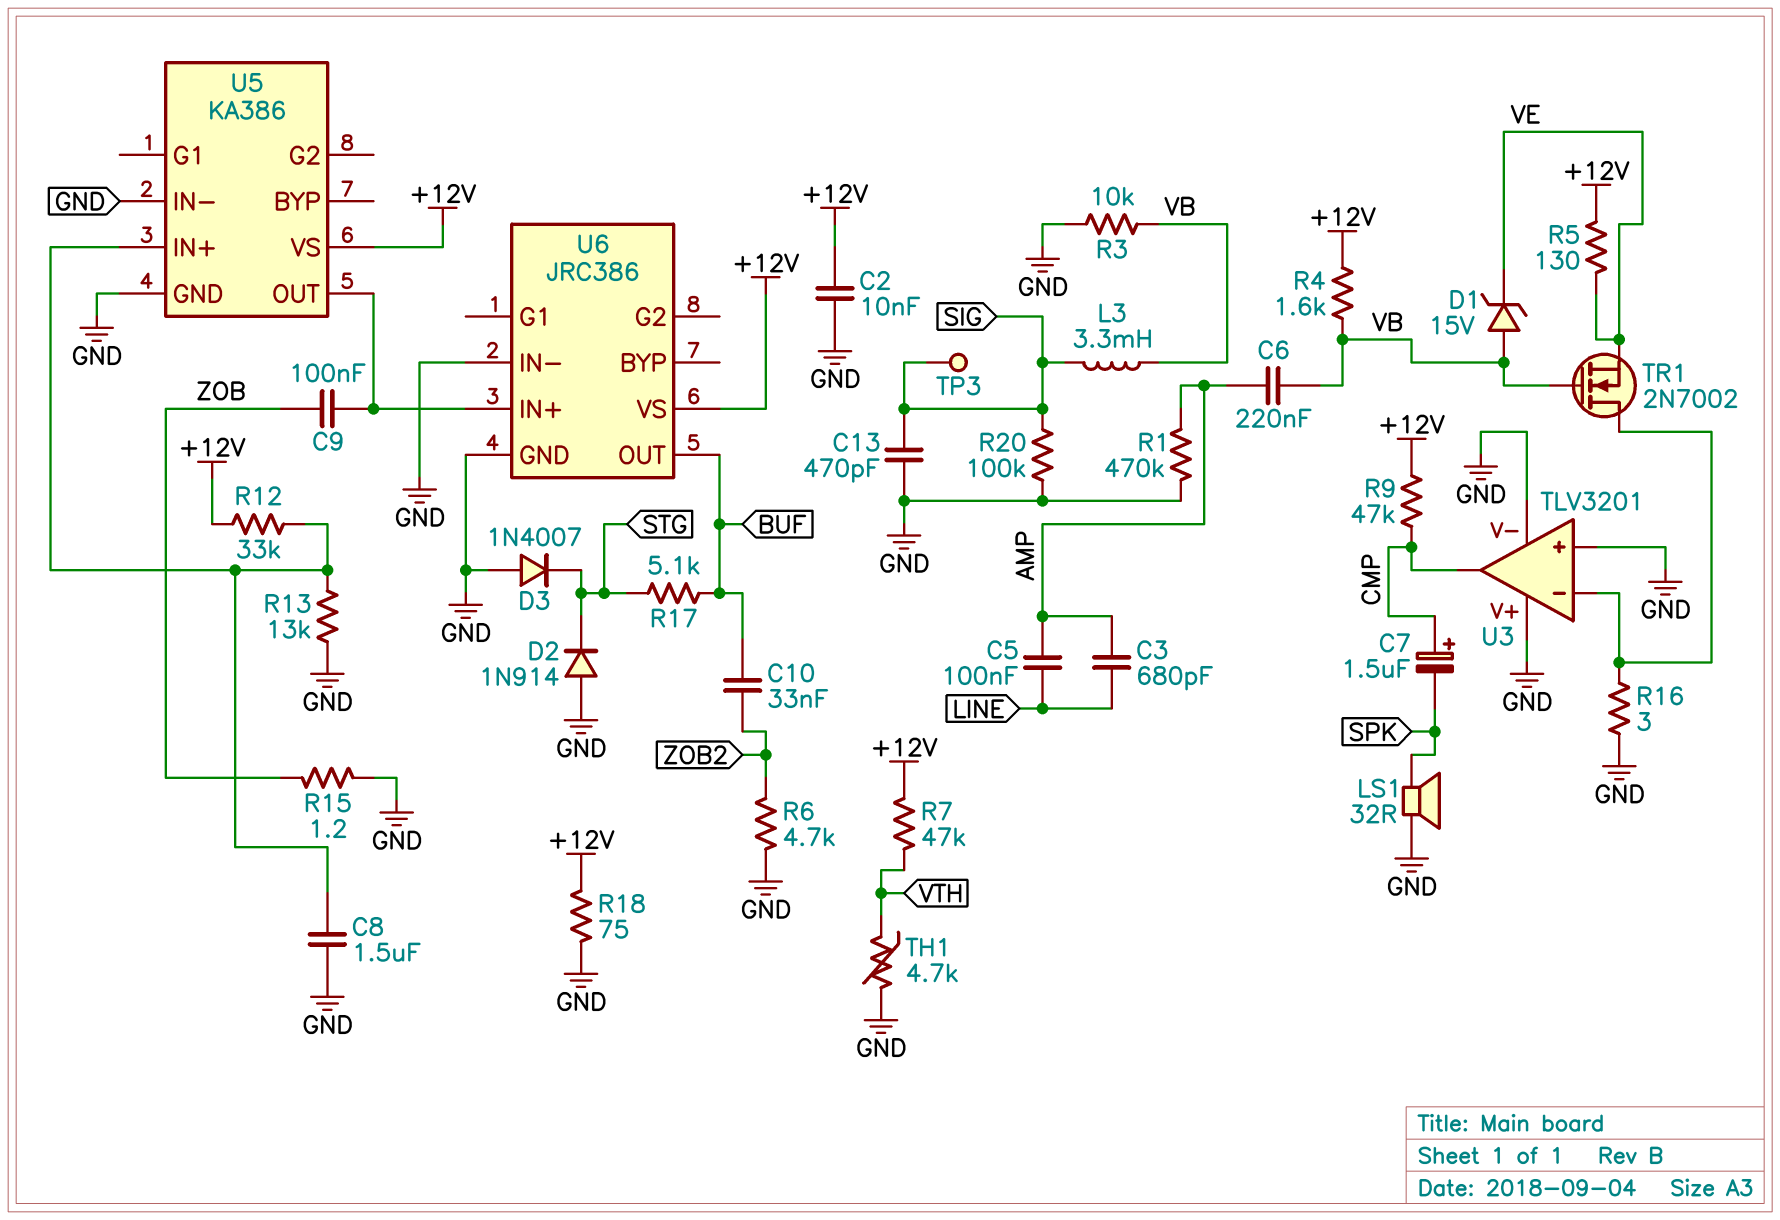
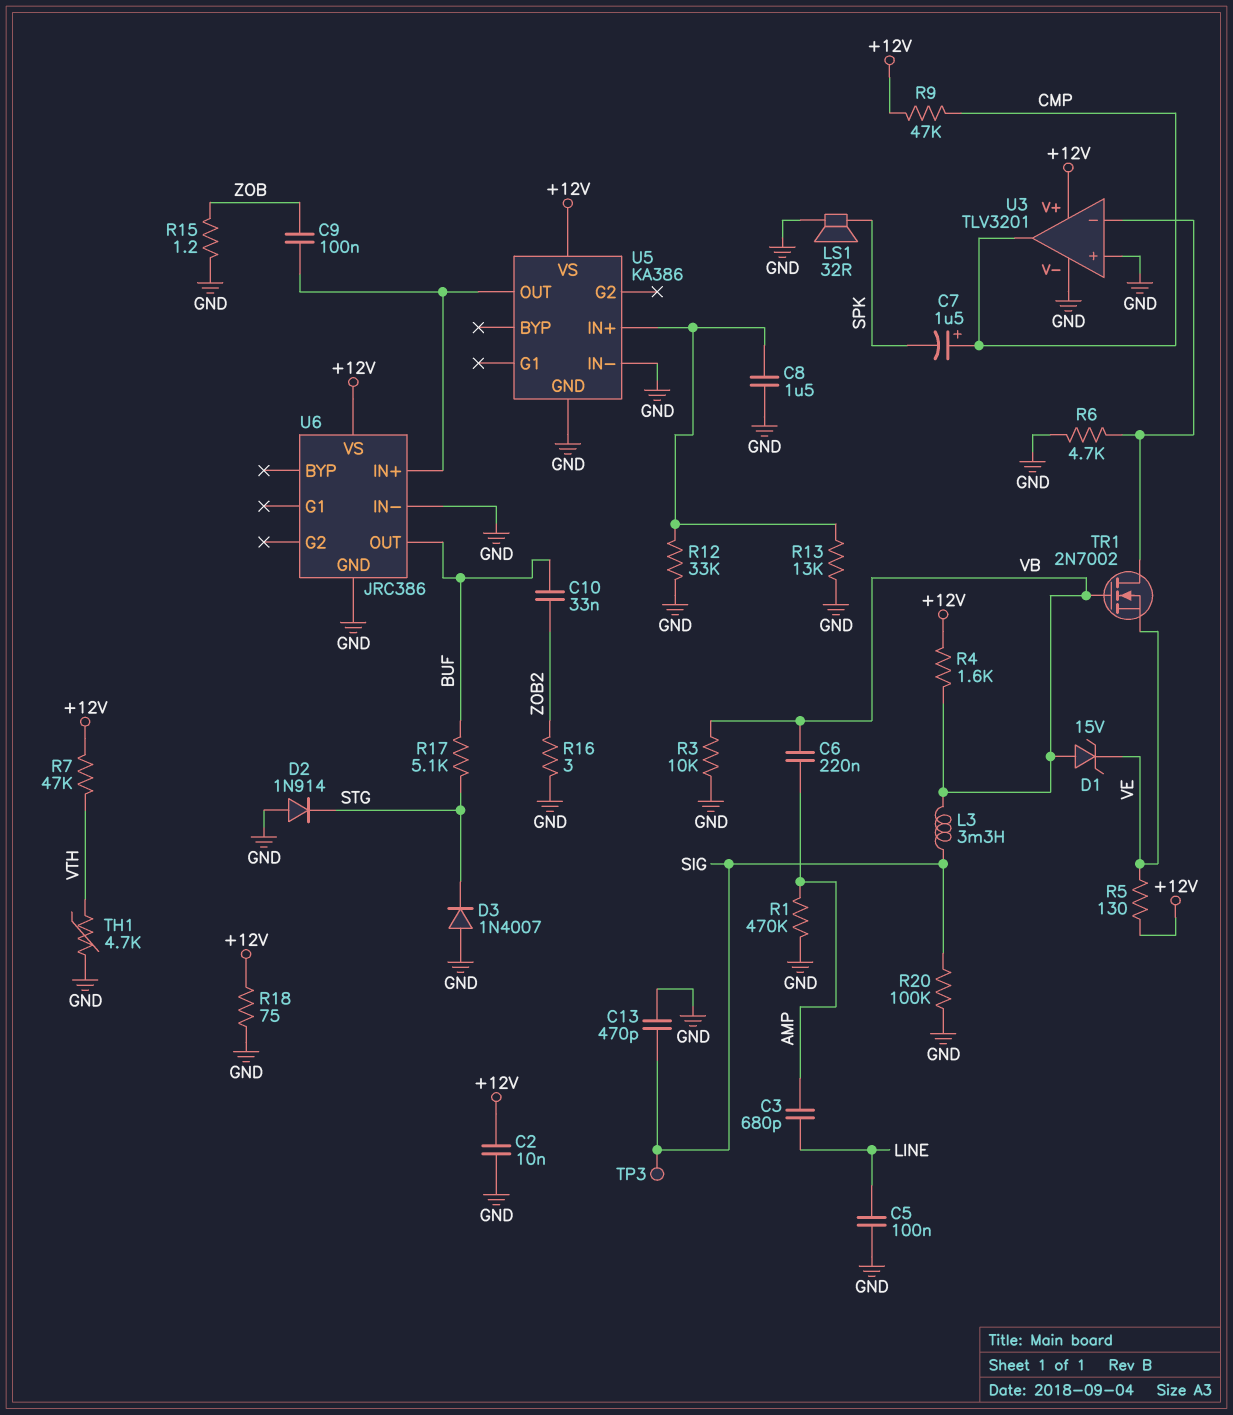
C5: 100nF (AMP, LINE) -> 100nF (GND, LINE)
R6: 4.7k (GND, ZOB2) -> 4.7k (GND, U3/in-)
R12: 33k (+12V, U5/IN+) -> 33k (GND, U5/IN+)
R16: 3 (GND, U3/in-) -> 3 (GND, ZOB2)
U3 pin V+: GND -> +12V

